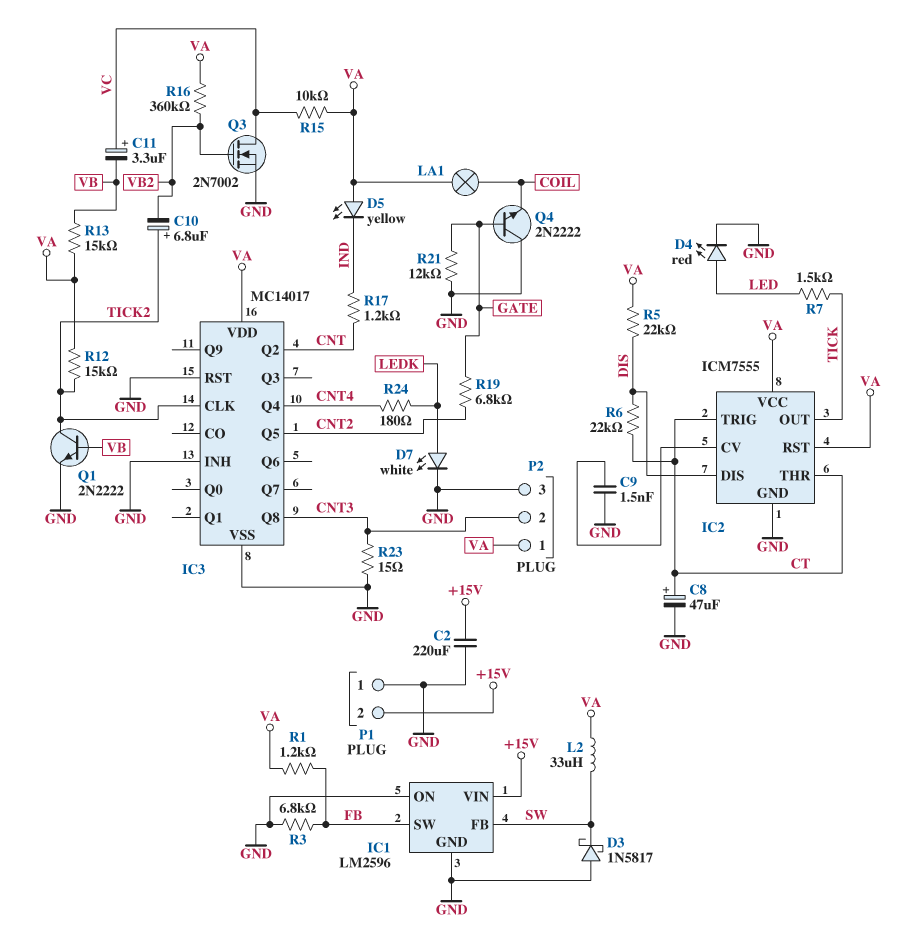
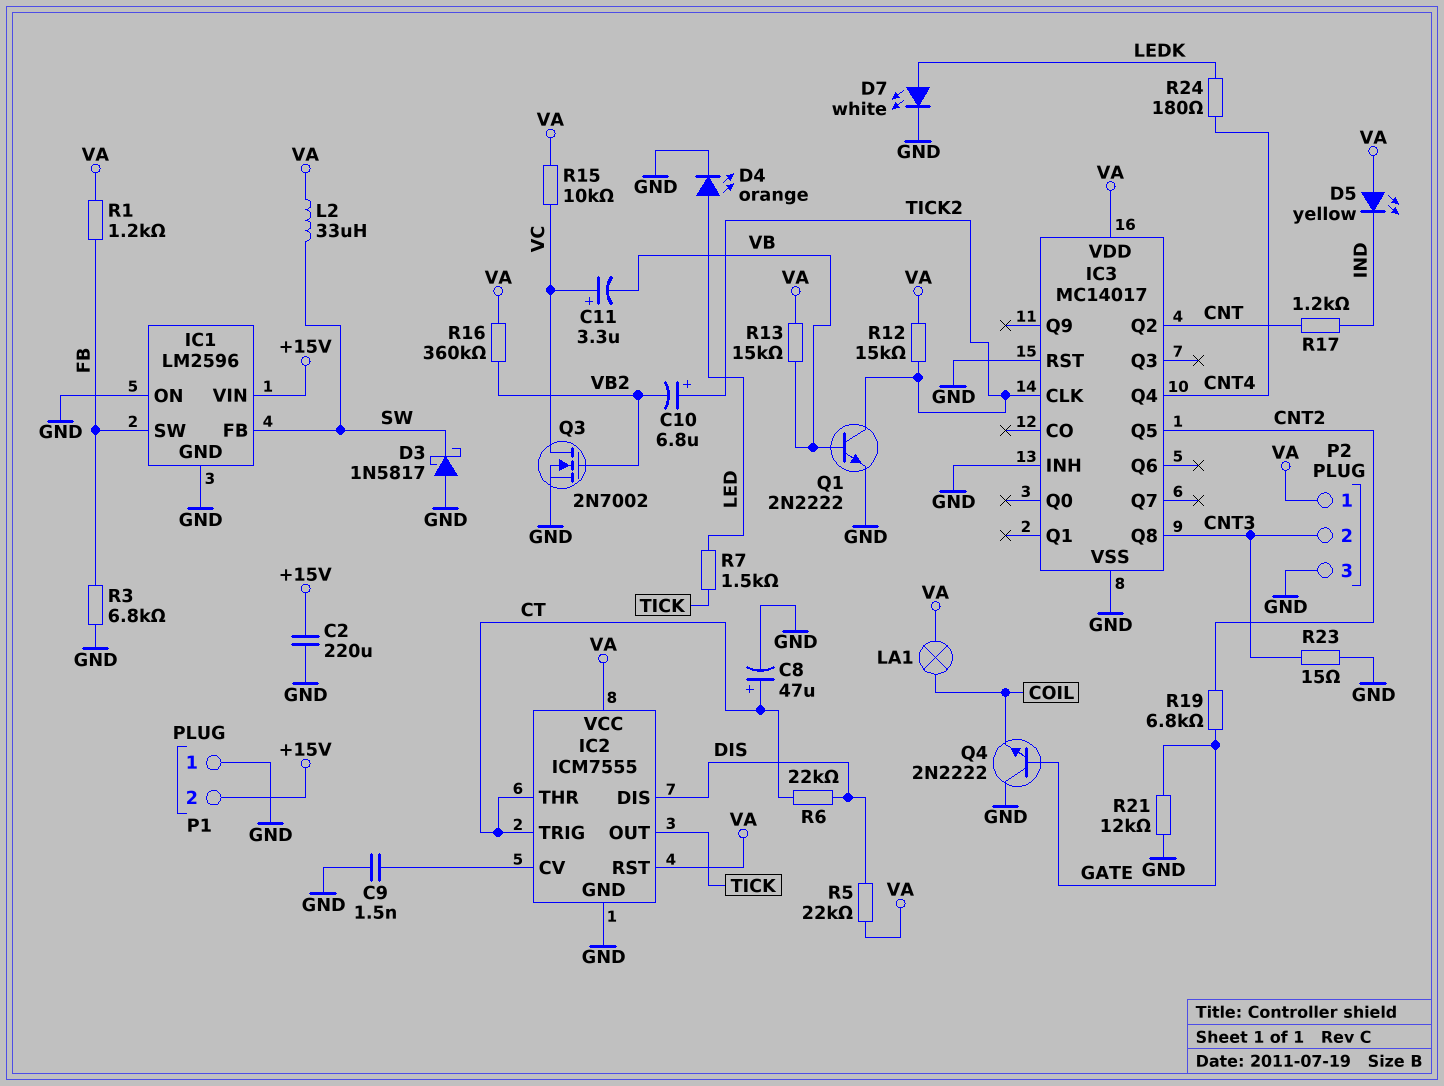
D4: LED red (A LED, K GND) -> LED orange (A LED, K GND)

